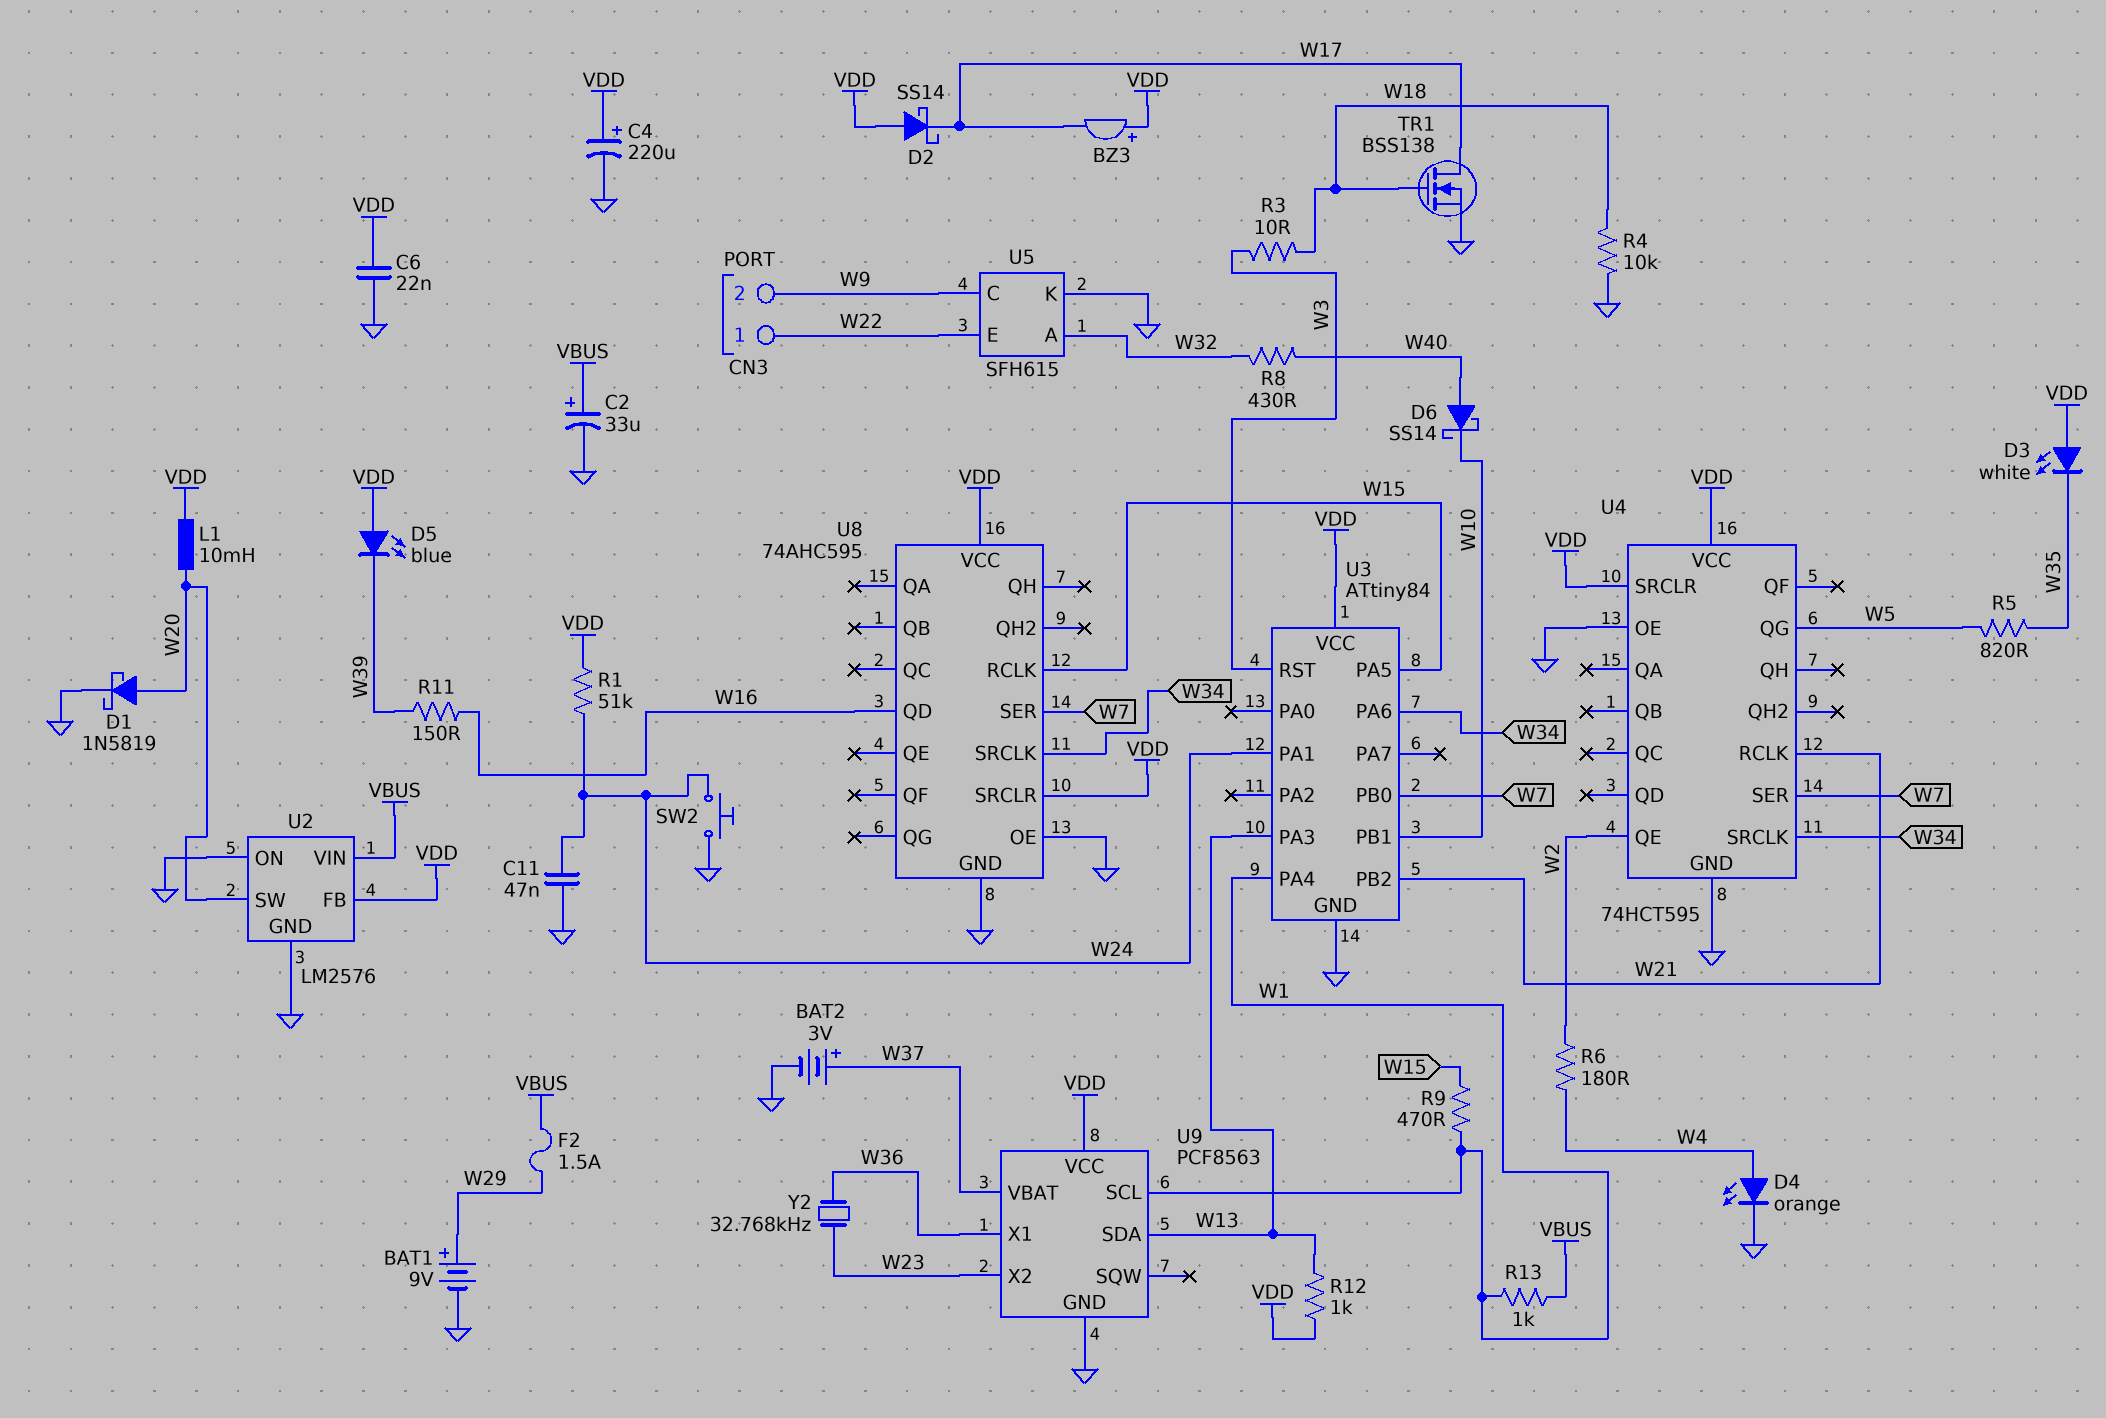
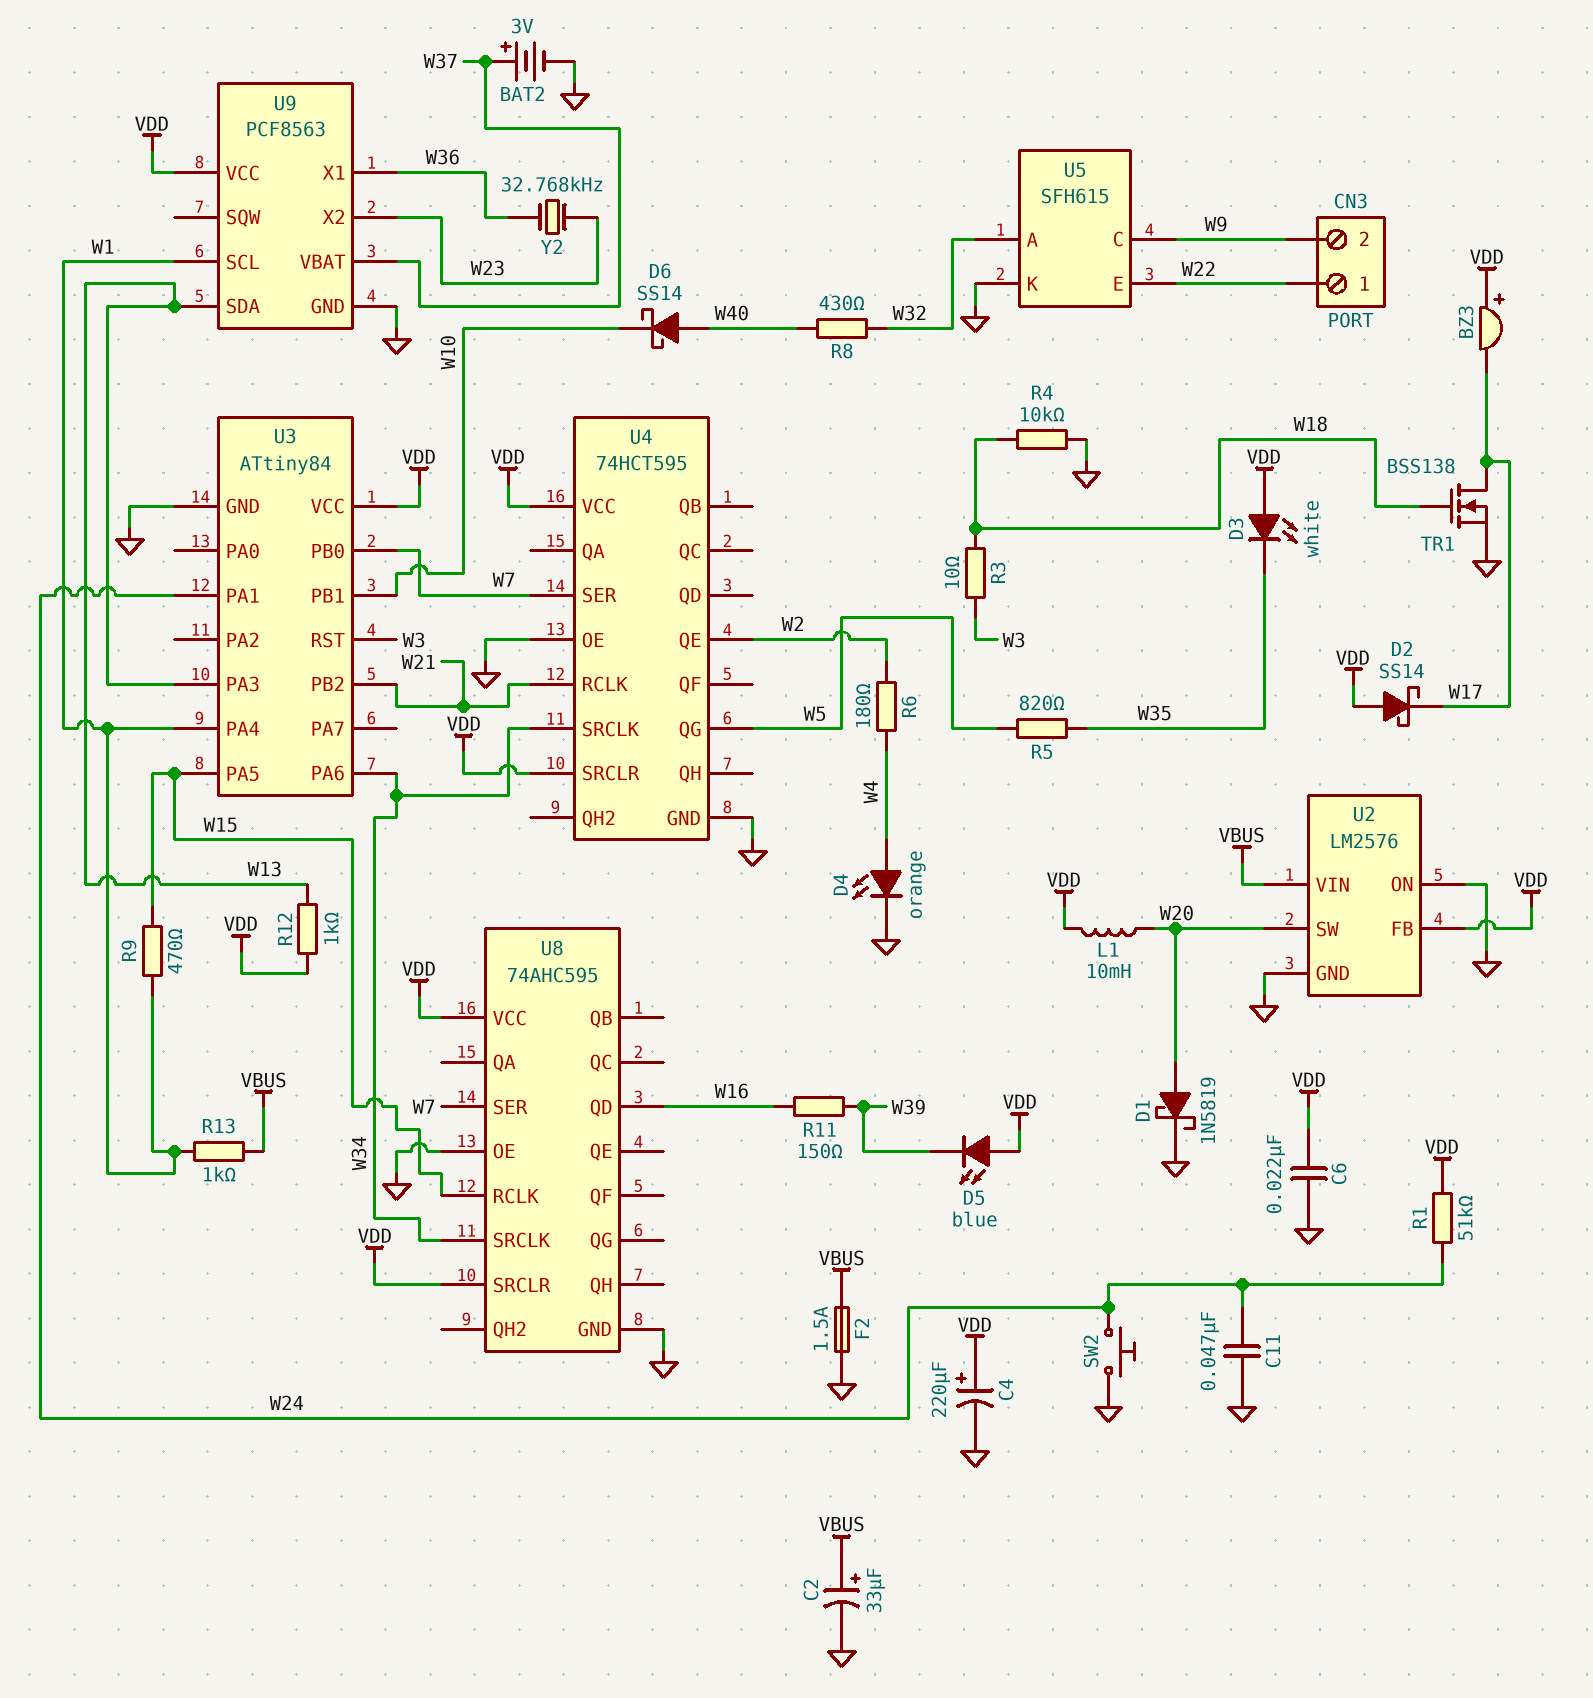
BAT1: 9V (plus W29, minus GND) -> none
F2: 1.5A (VBUS, W29) -> 1.5A (GND, VBUS)

